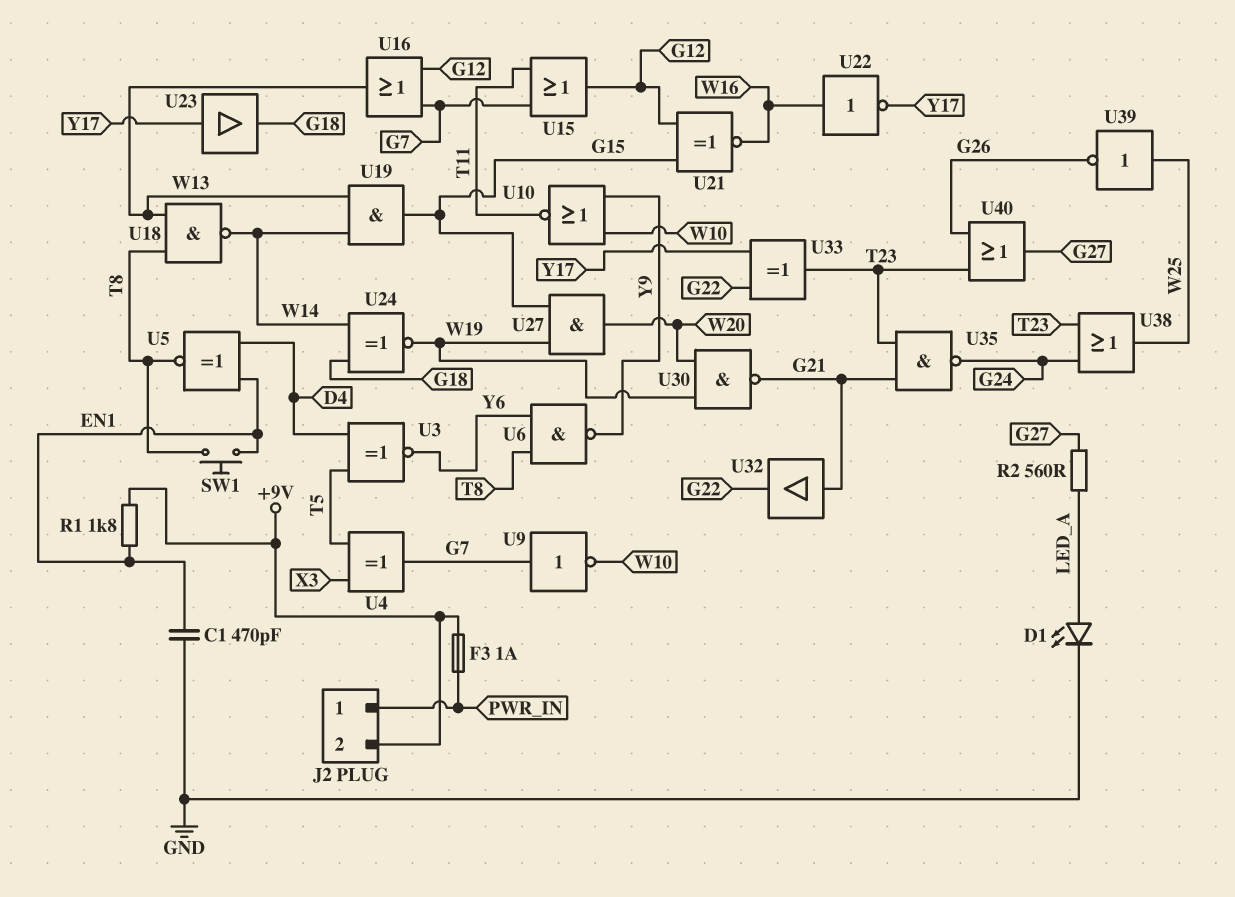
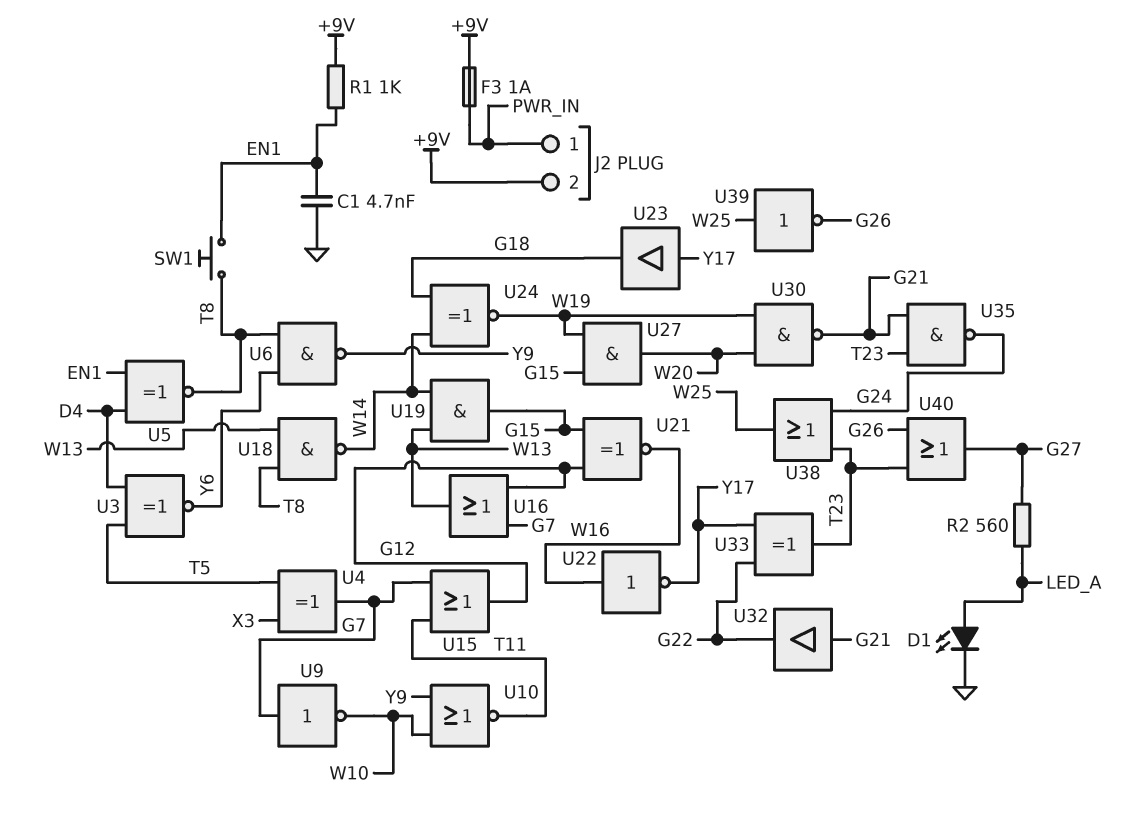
C1: 470pF (EN1, GND) -> 4.7nF (EN1, GND)
R1: 1.8k (+9V, EN1) -> 1k (+9V, EN1)

